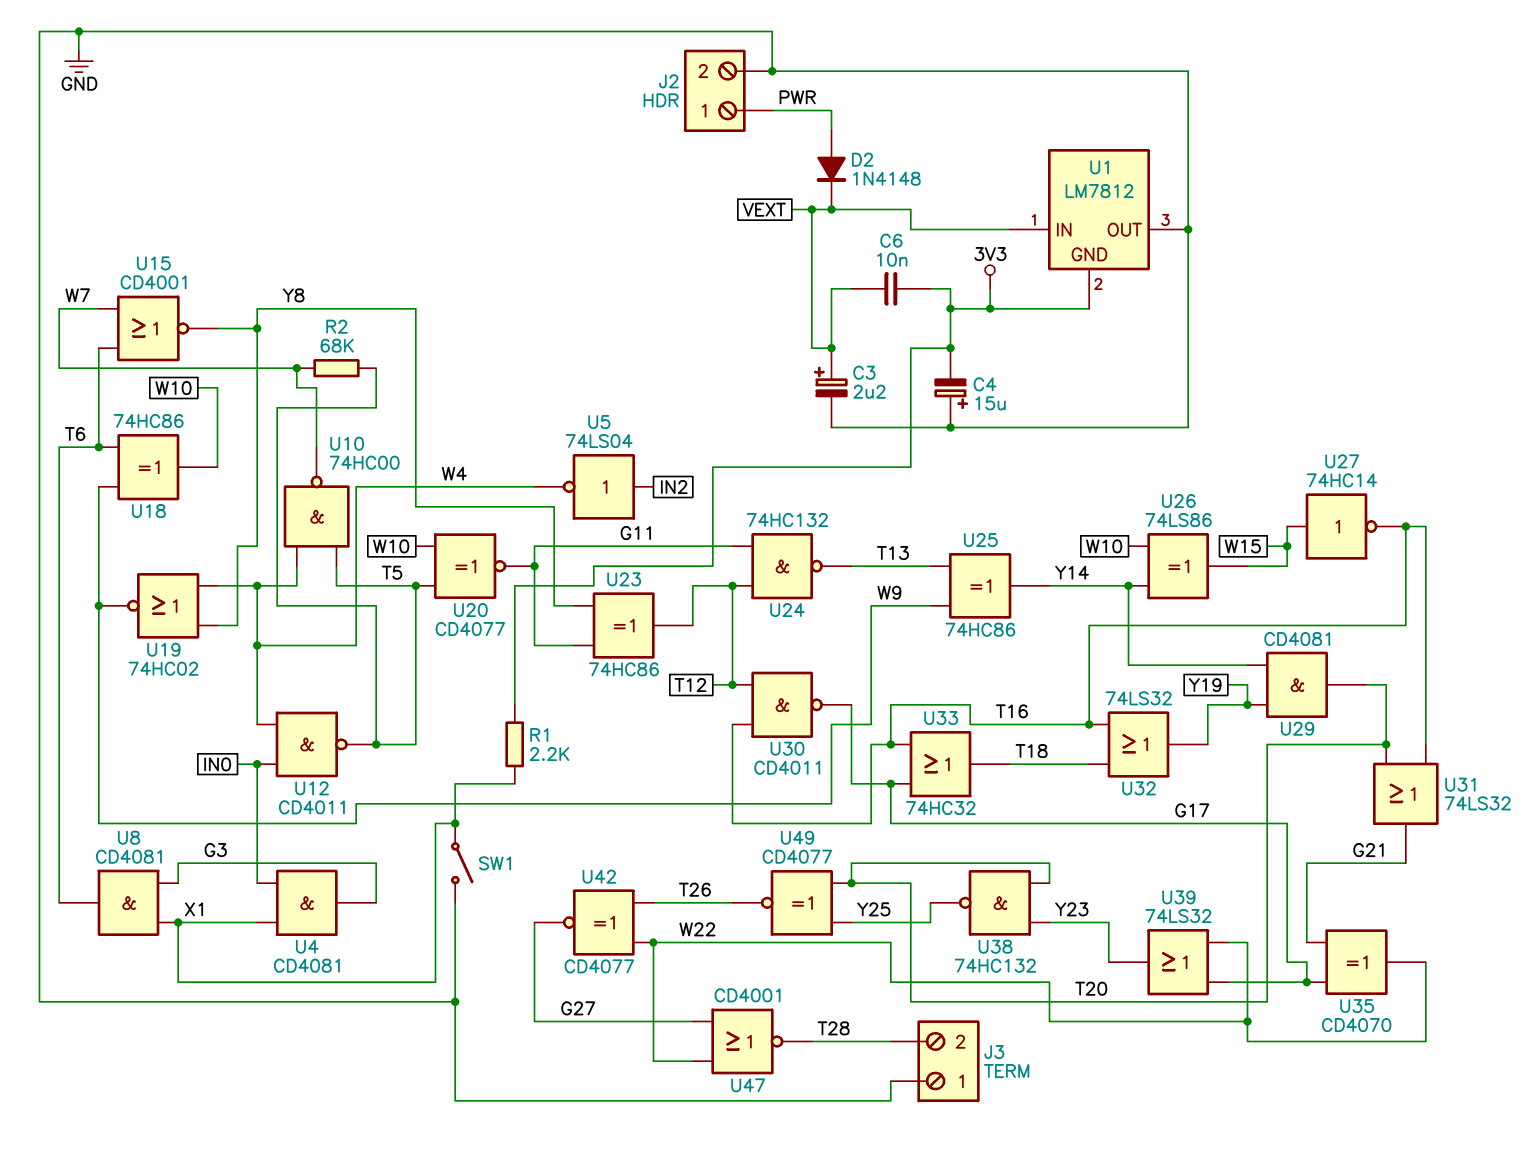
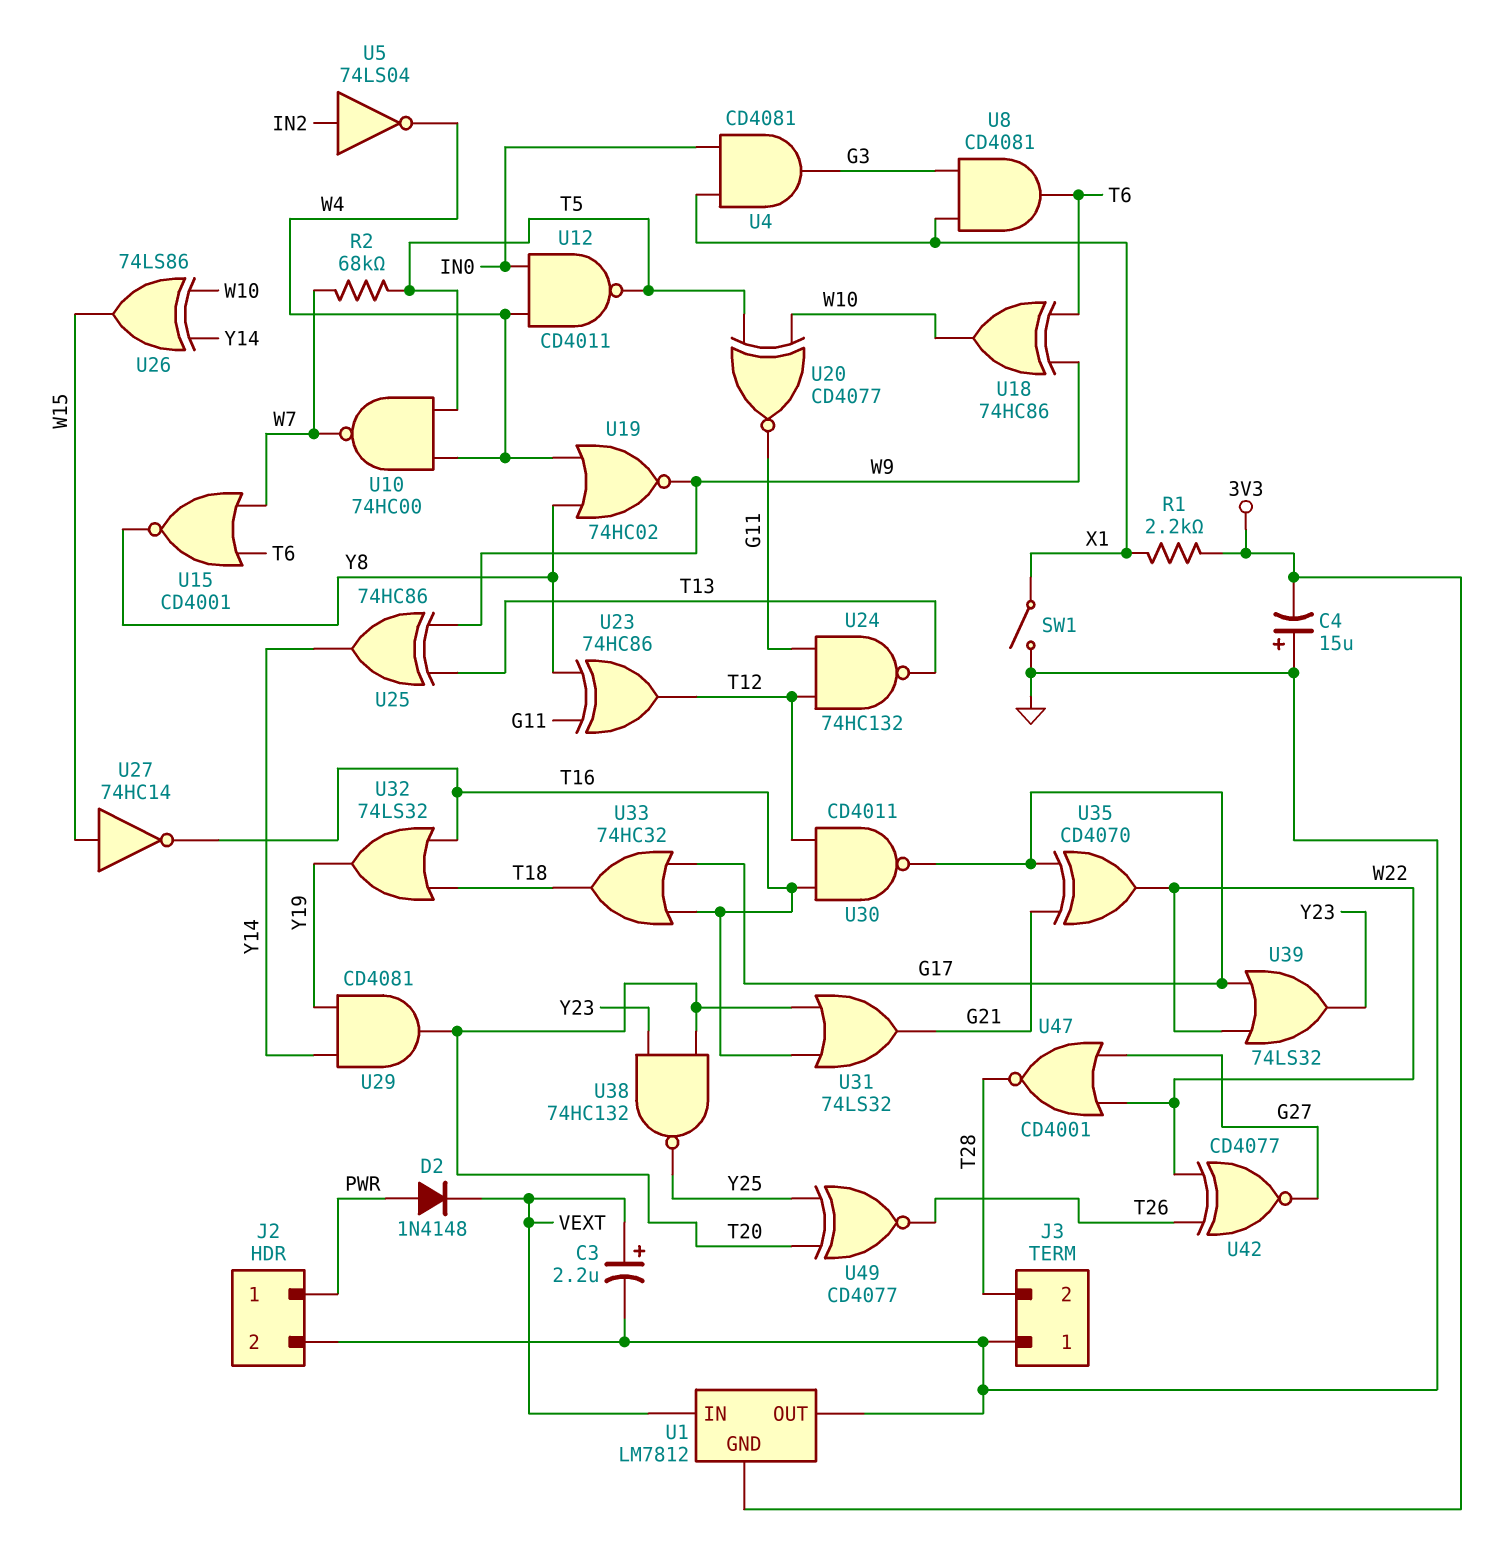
C6: 10nF (3V3, VEXT) -> none

